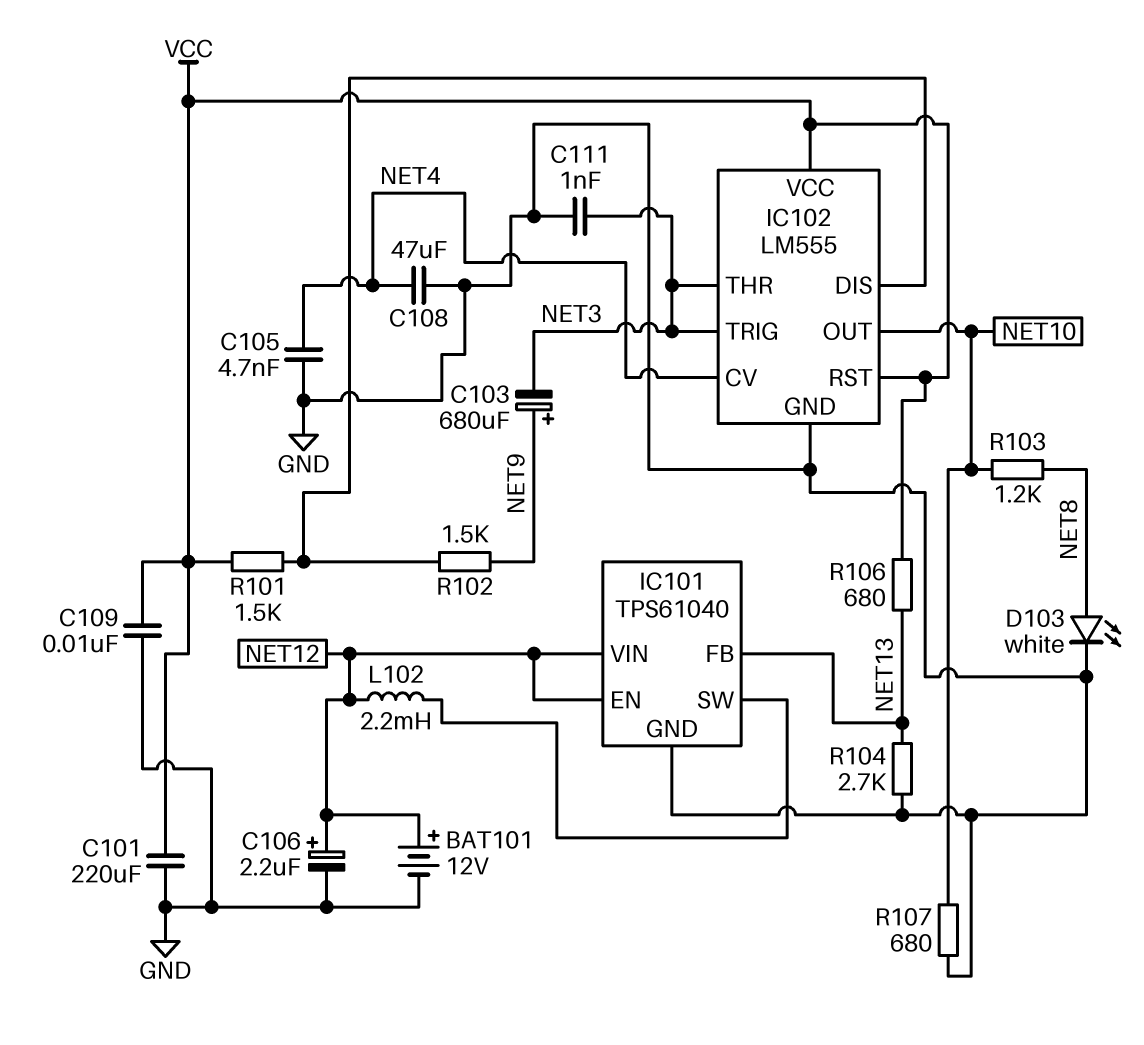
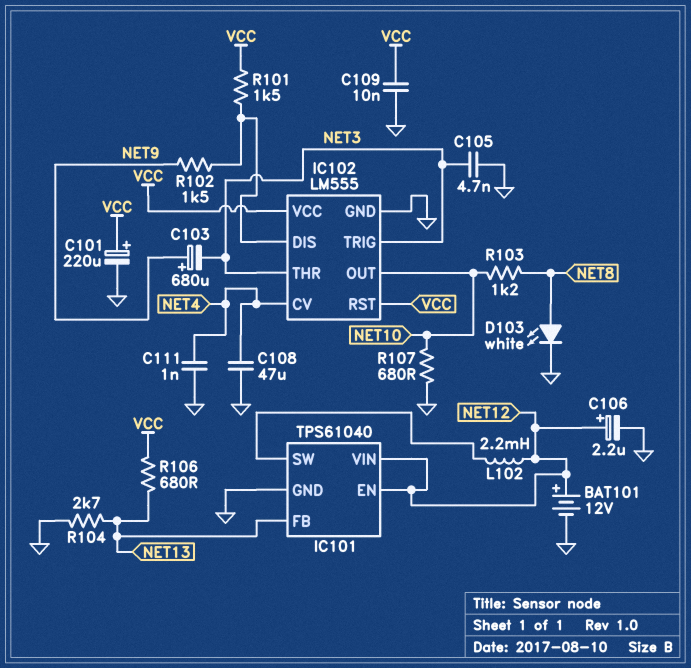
C101: 220uF (GND, VCC) -> 220uF (plus VCC, minus GND)
C105: 4.7nF (GND, NET4) -> 4.7nF (GND, NET3)
C111: 1nF (GND, NET3) -> 1nF (GND, NET4)

